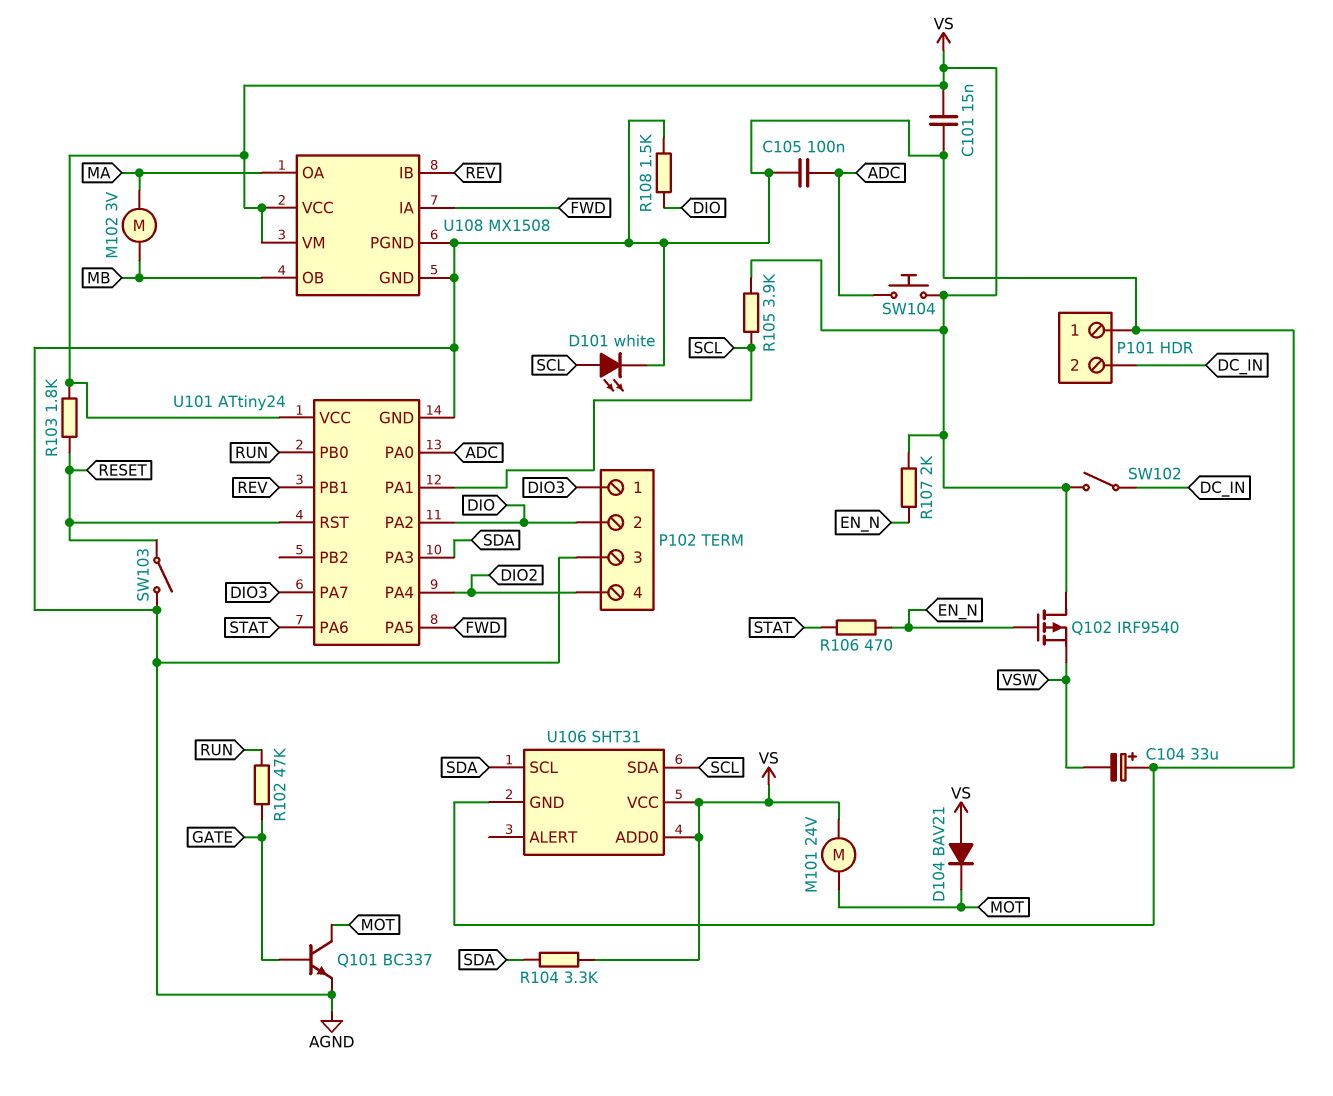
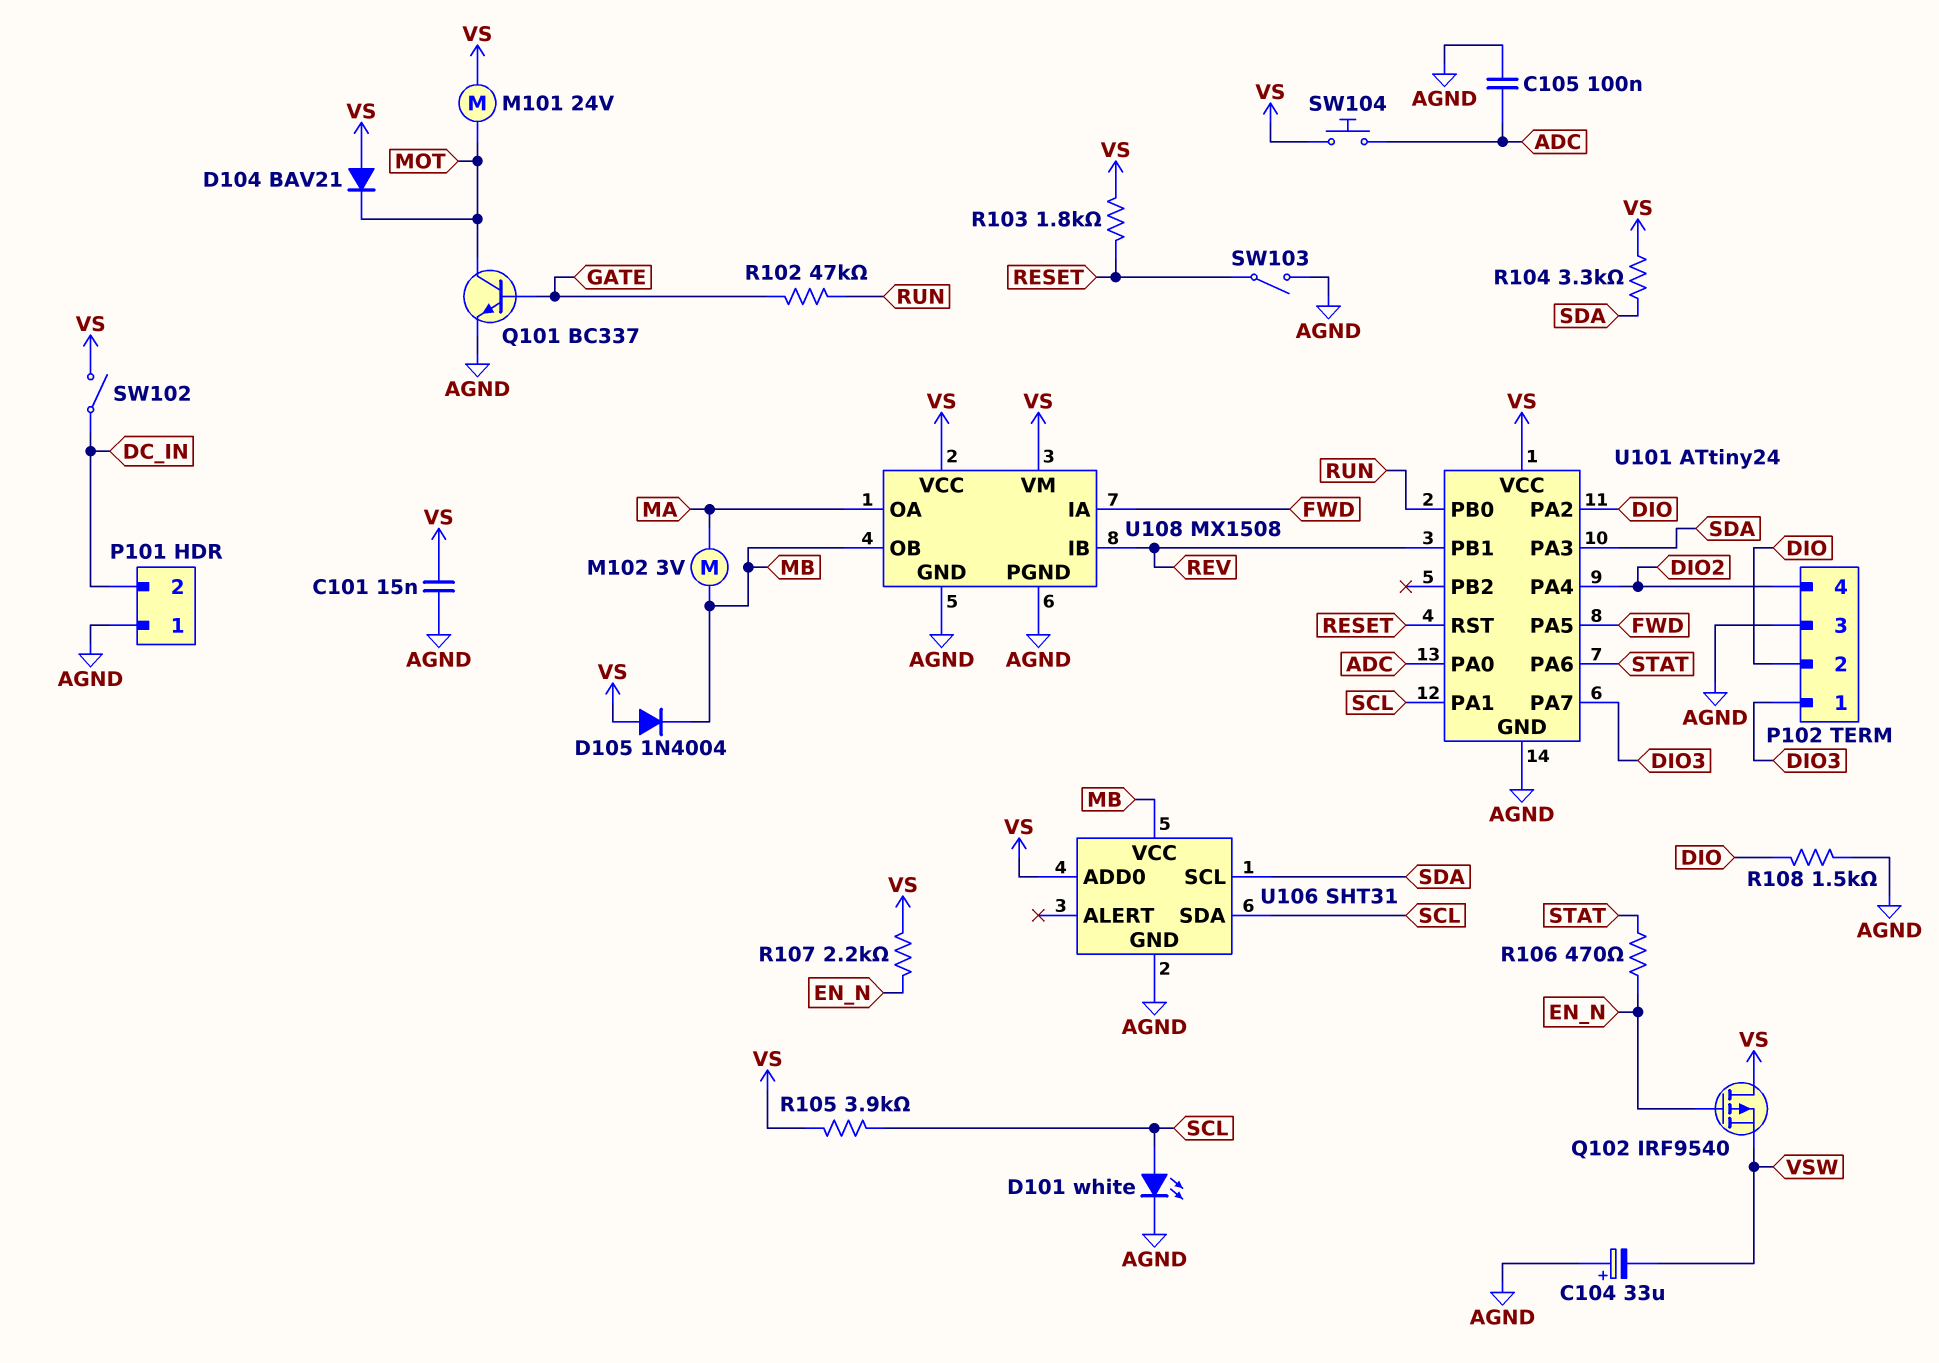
D105: none -> diode 1N4004 (A VS, K MB)
R107: 2k (EN_N, VS) -> 2.2k (EN_N, VS)
U106 pin VCC: VS -> MB

